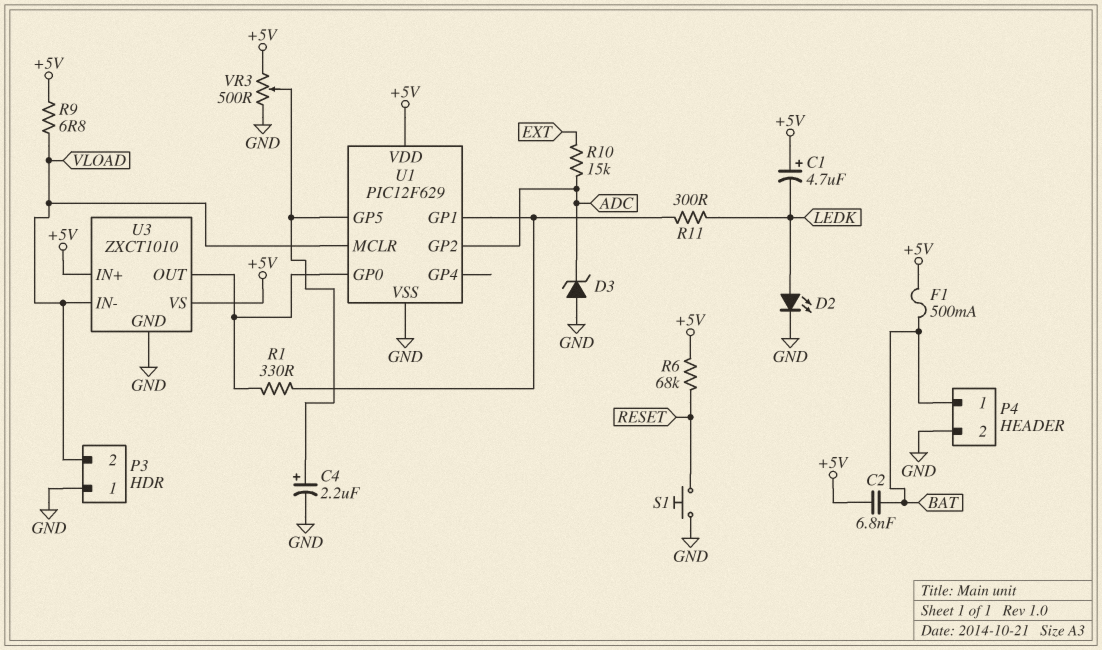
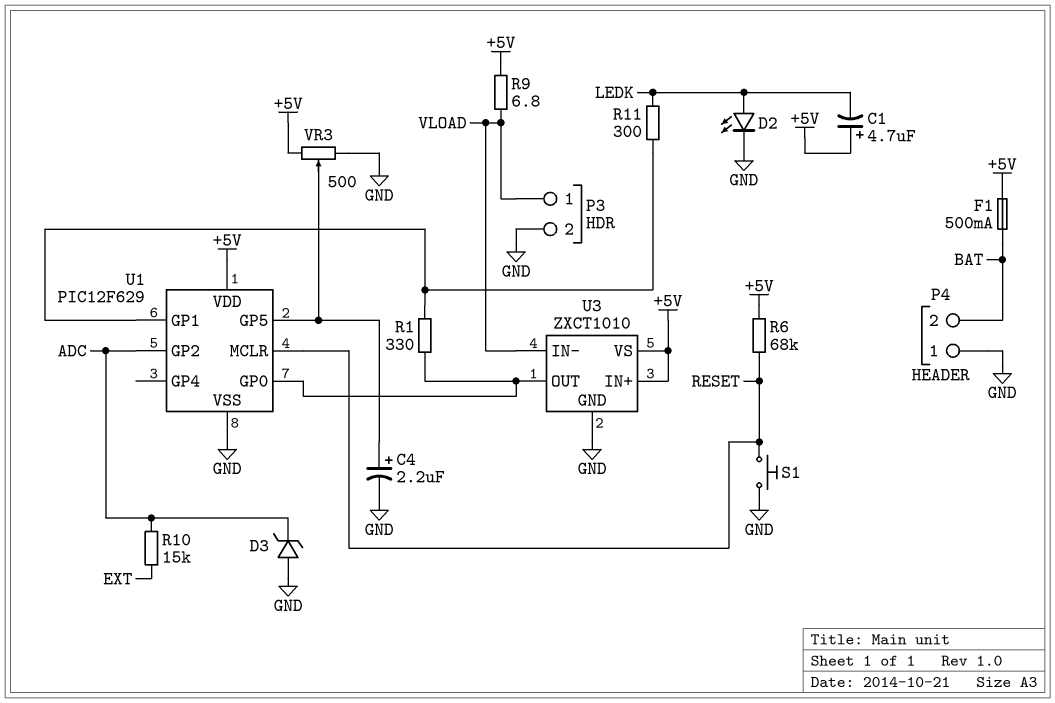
C2: 6.8nF (+5V, BAT) -> none
P3 pin 1: GND -> VLOAD
P3 pin 2: VLOAD -> GND
P4 pin 1: BAT -> GND
P4 pin 2: GND -> BAT
U1 pin MCLR: VLOAD -> RESET

